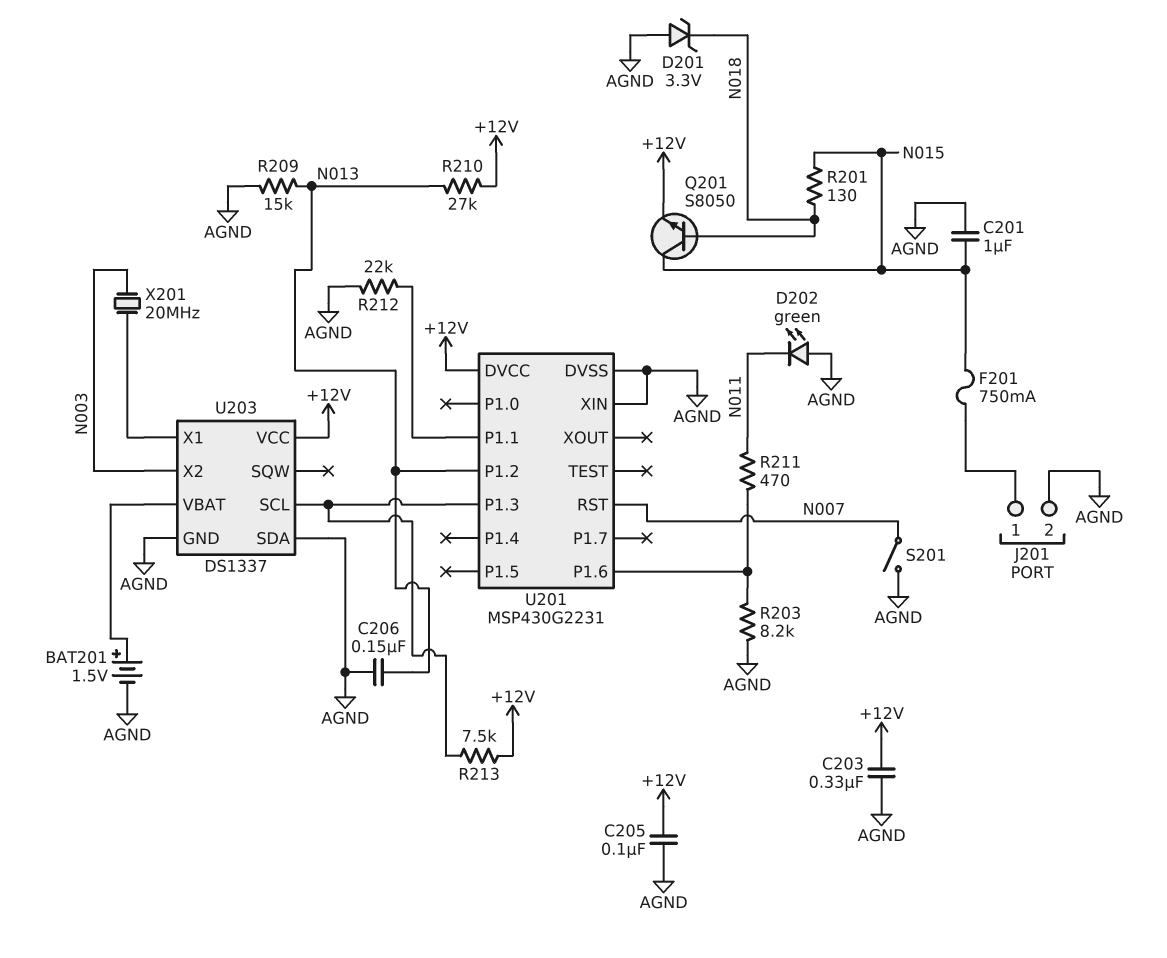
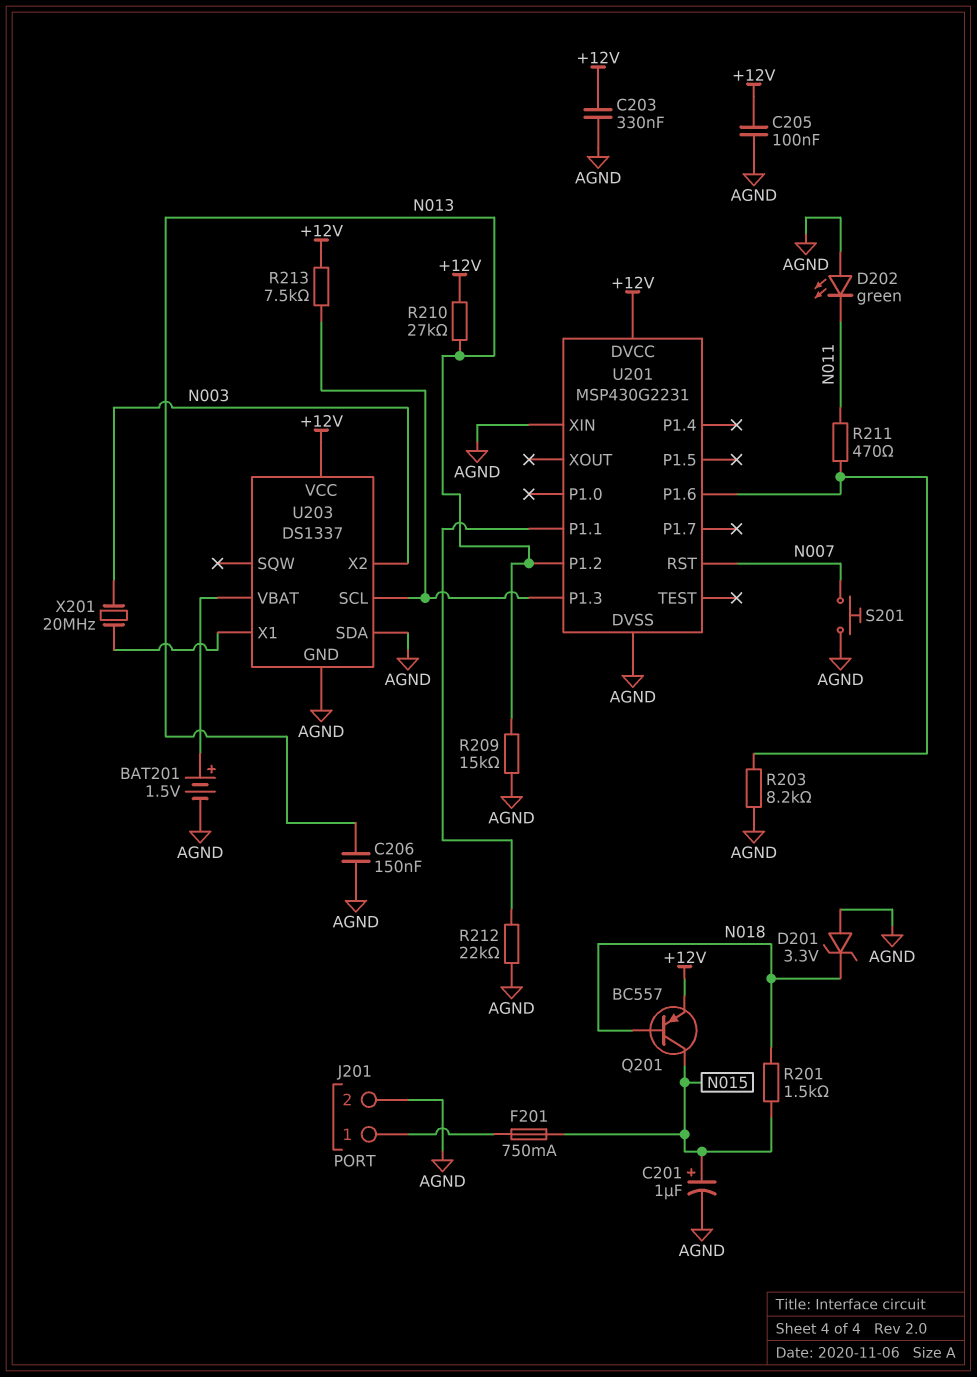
C201: 1uF (AGND, N015) -> 1uF (plus N015, minus AGND)
Q201: NPN S8050 (B N018, C N015, E +12V) -> PNP BC557 (B N018, C N015, E +12V)
R201: 130 (N015, N018) -> 1.5k (N015, N018)
S201: switch (AGND, N007) -> button (AGND, N007)

